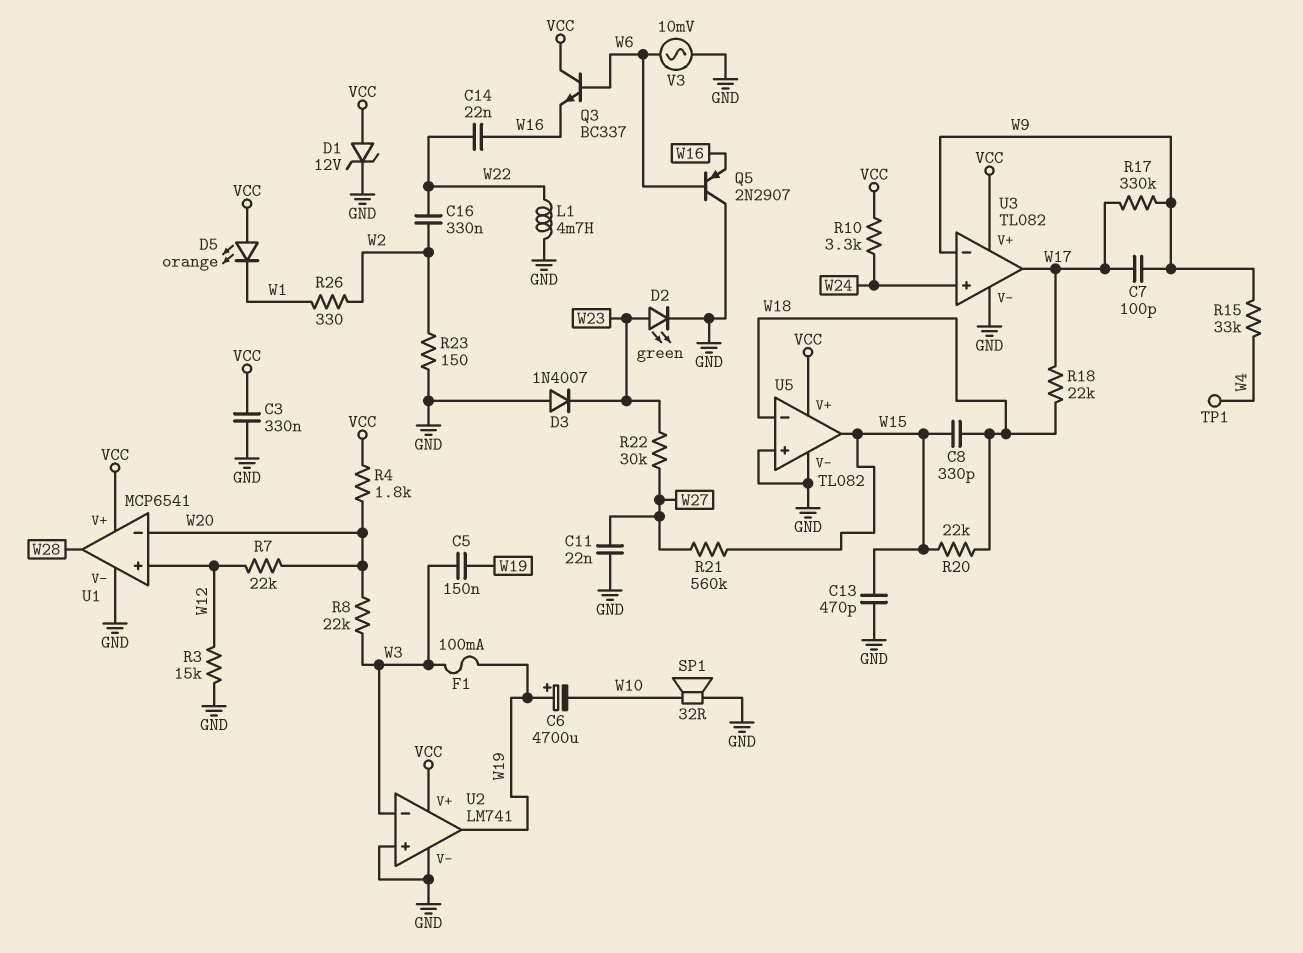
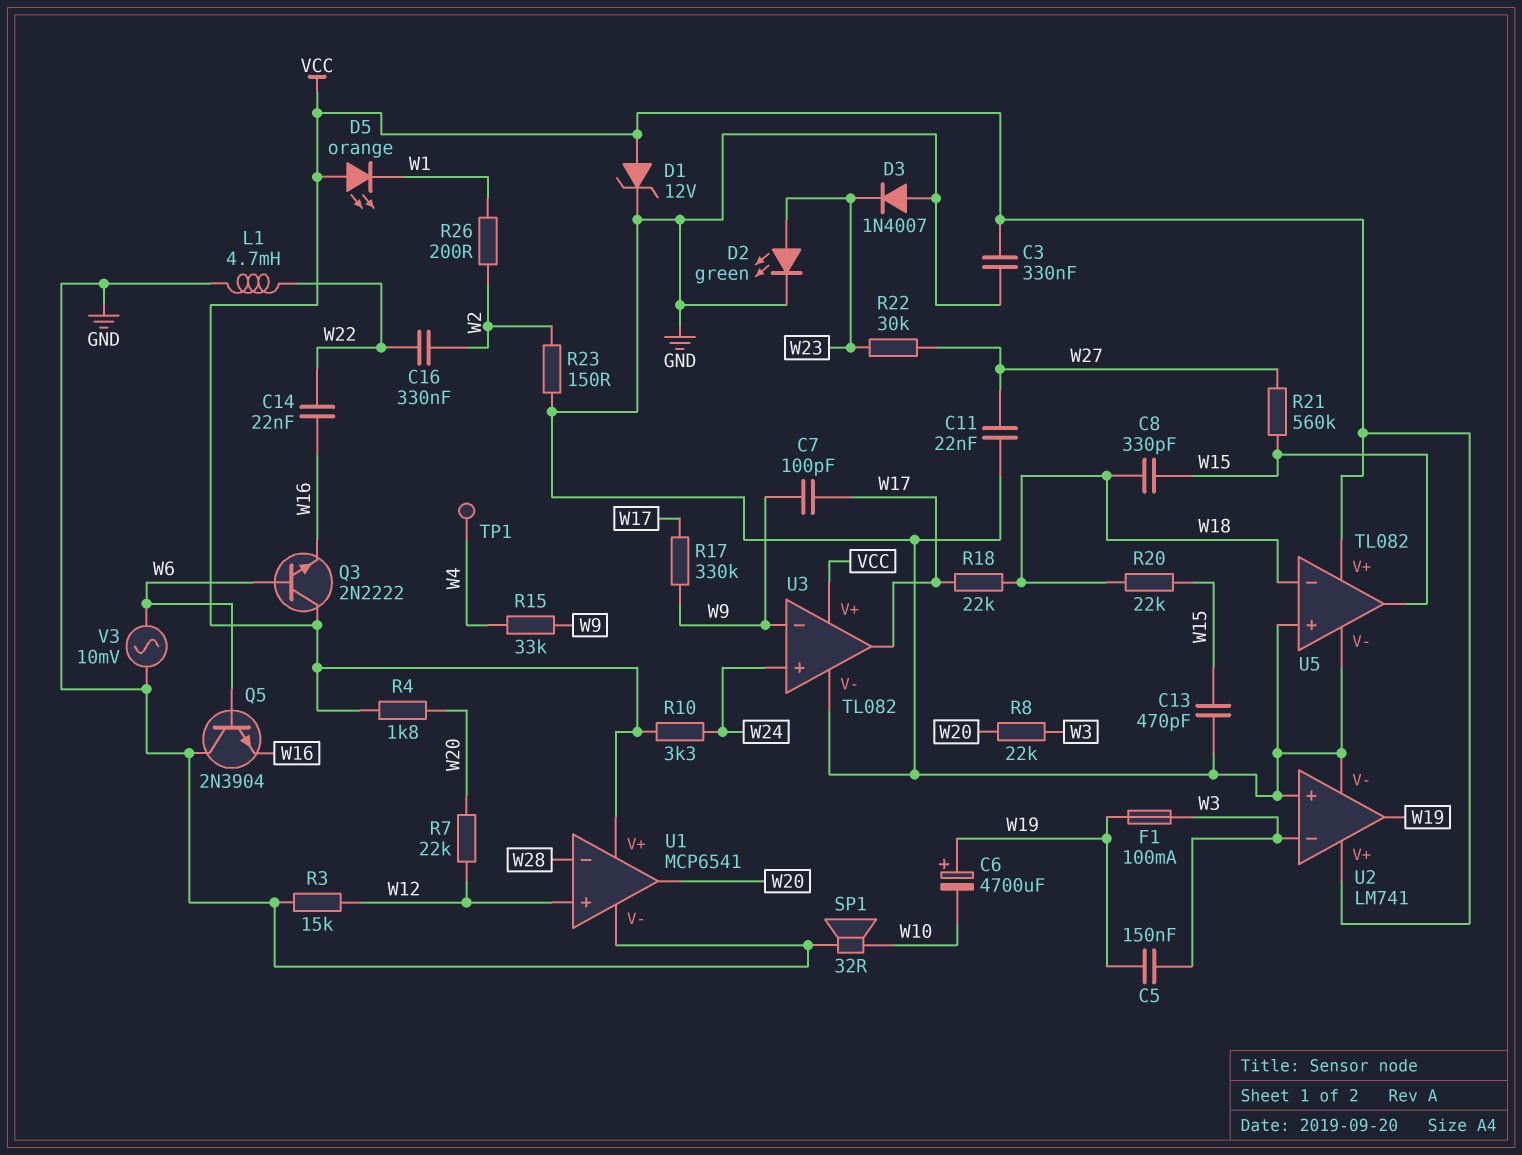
Q3: NPN BC337 (B W6, C VCC, E W16) -> NPN 2N2222 (B W6, C VCC, E W16)
Q5: PNP 2N2907 (B W6, C GND, E W16) -> NPN 2N3904 (B W6, C GND, E W16)
R26: 330 (W1, W2) -> 200 (W1, W2)
U1 pin in-: W20 -> W28
U1 pin out: W28 -> W20

